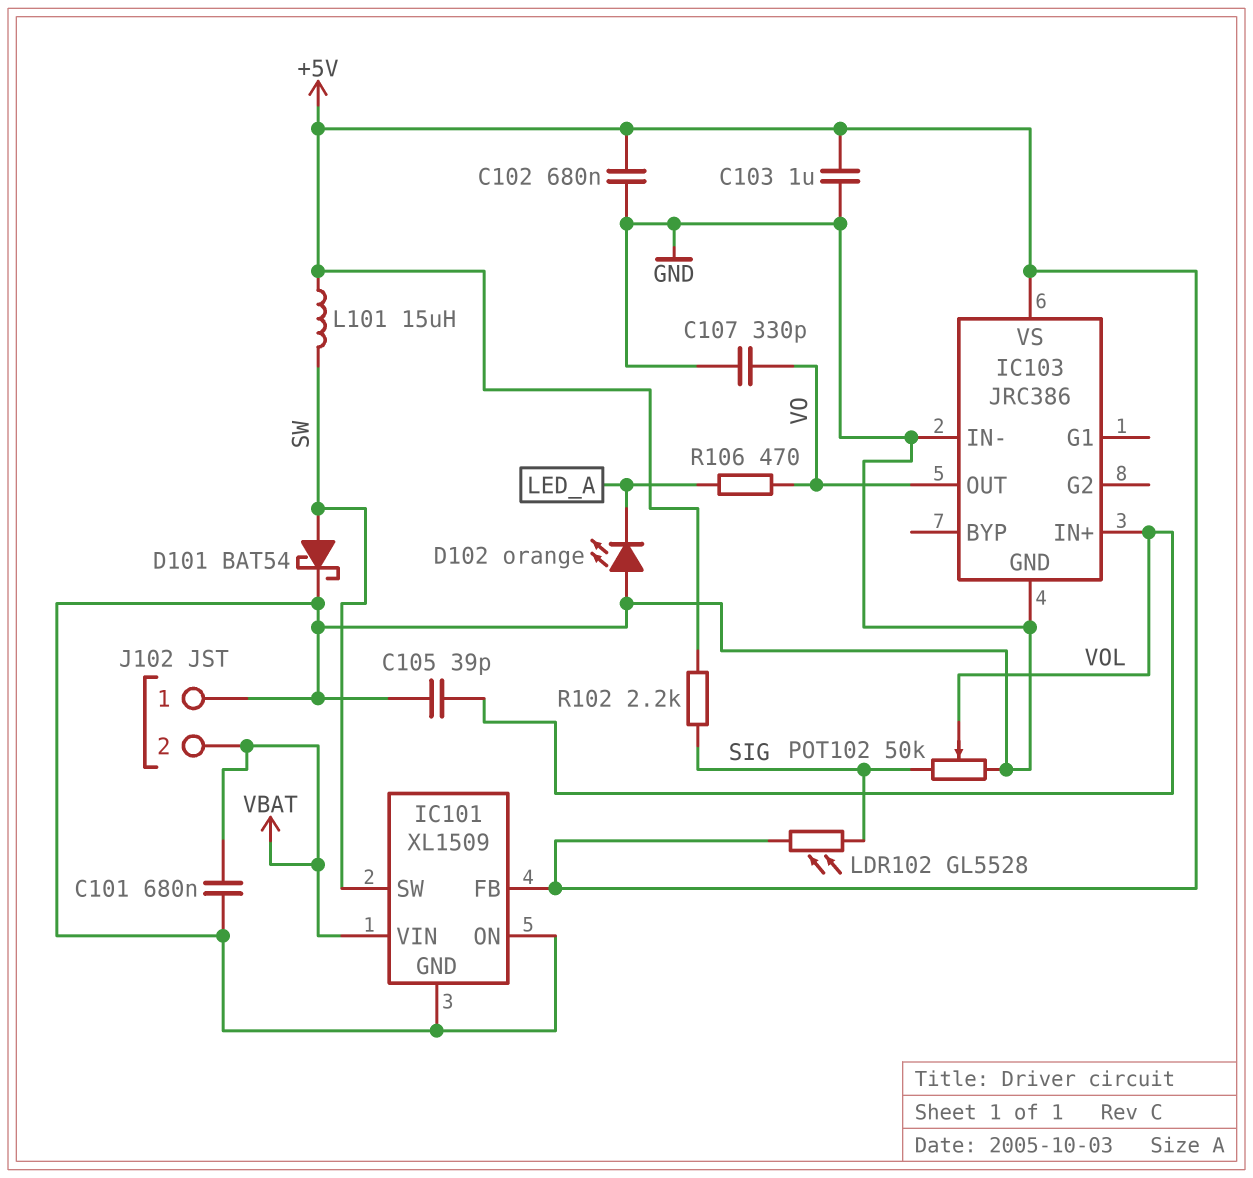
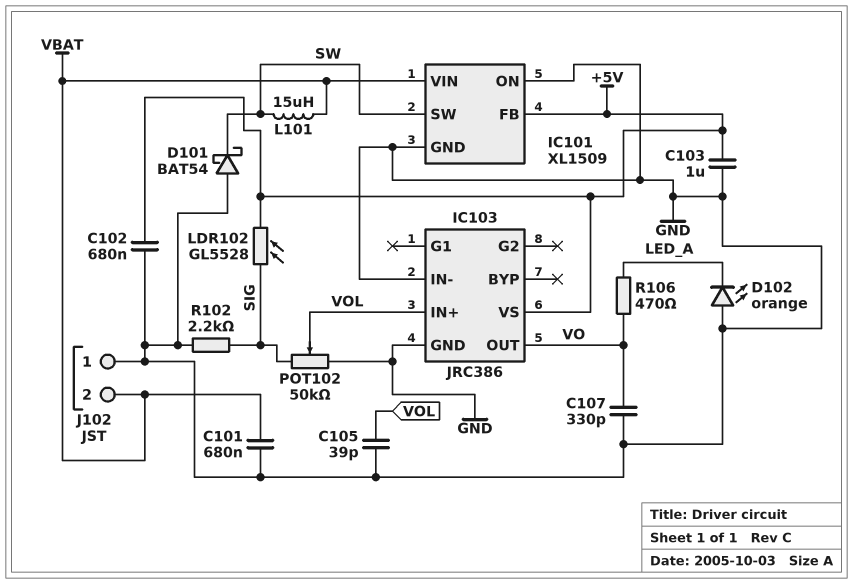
D101: schottky BAT54 (A SW, K GND) -> schottky BAT54 (A GND, K SW)
L101: 15uH (+5V, SW) -> 15uH (SW, VBAT)
R102: 2.2k (+5V, SIG) -> 2.2k (GND, SIG)

